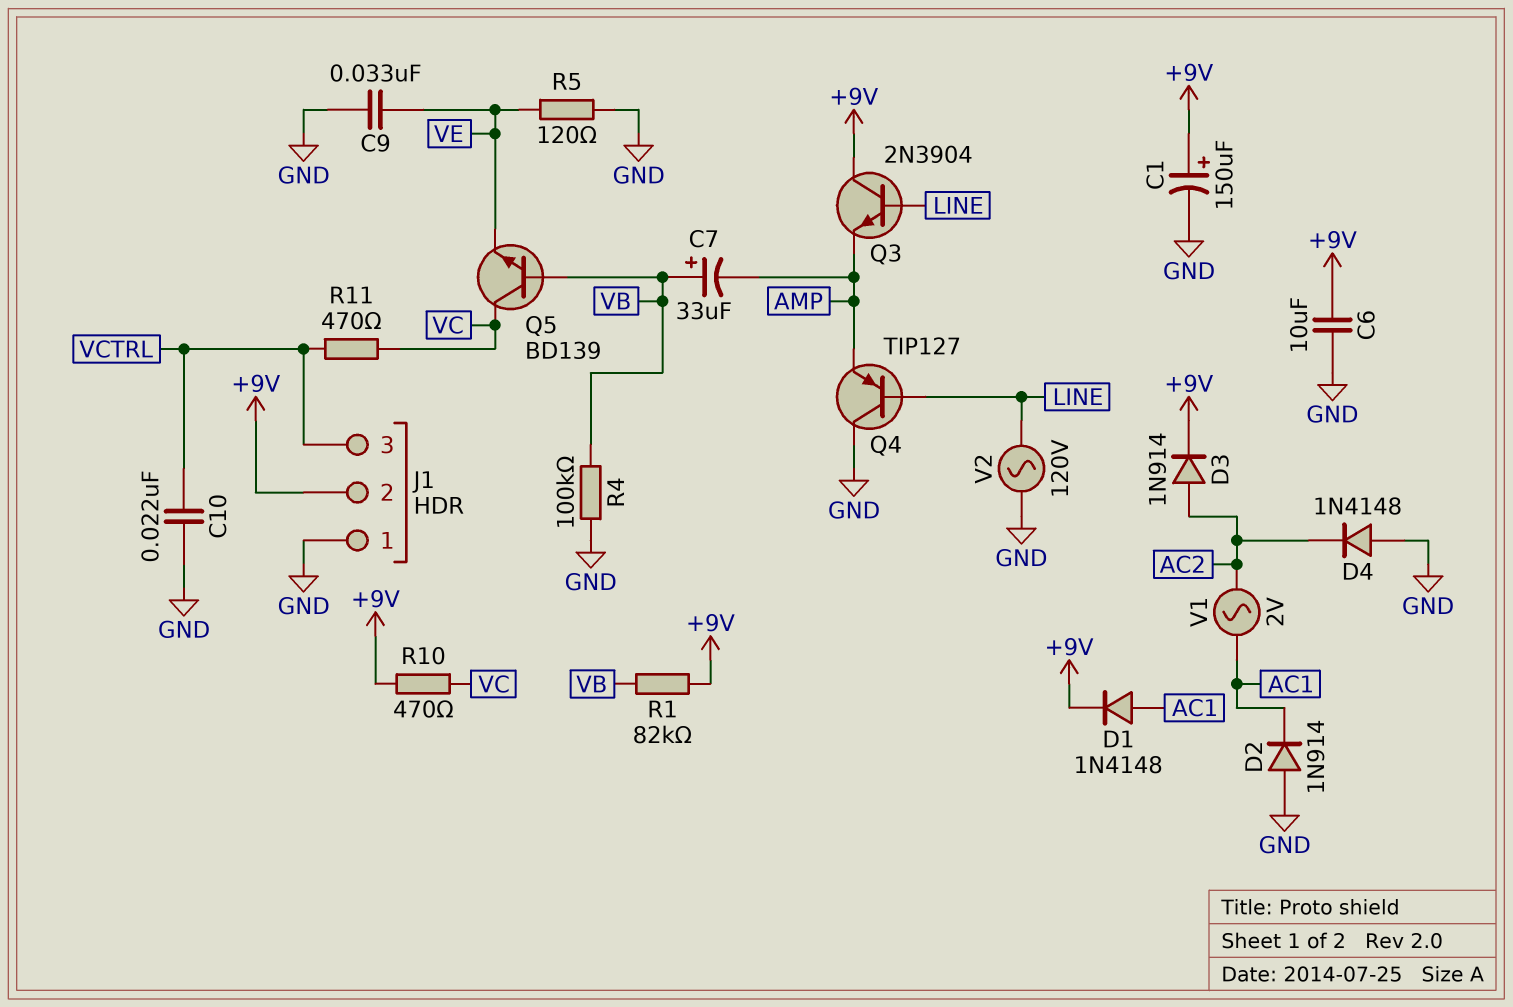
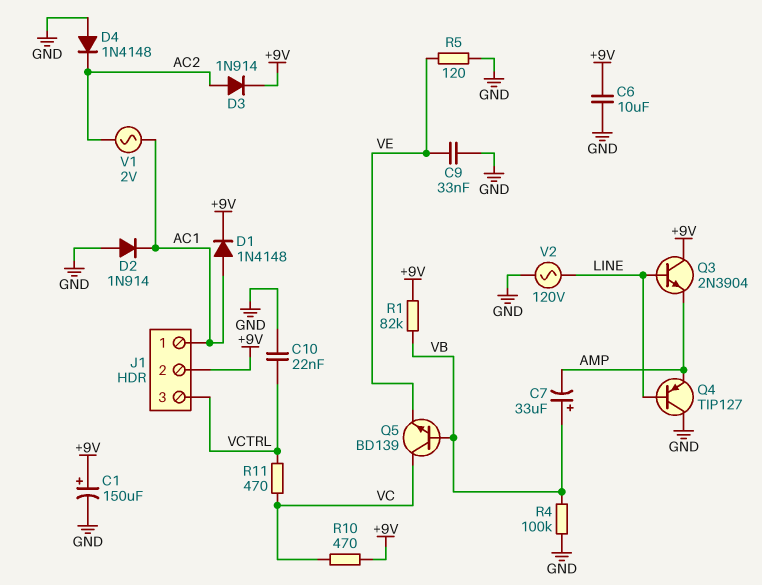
J1 pin 1: GND -> AC1

